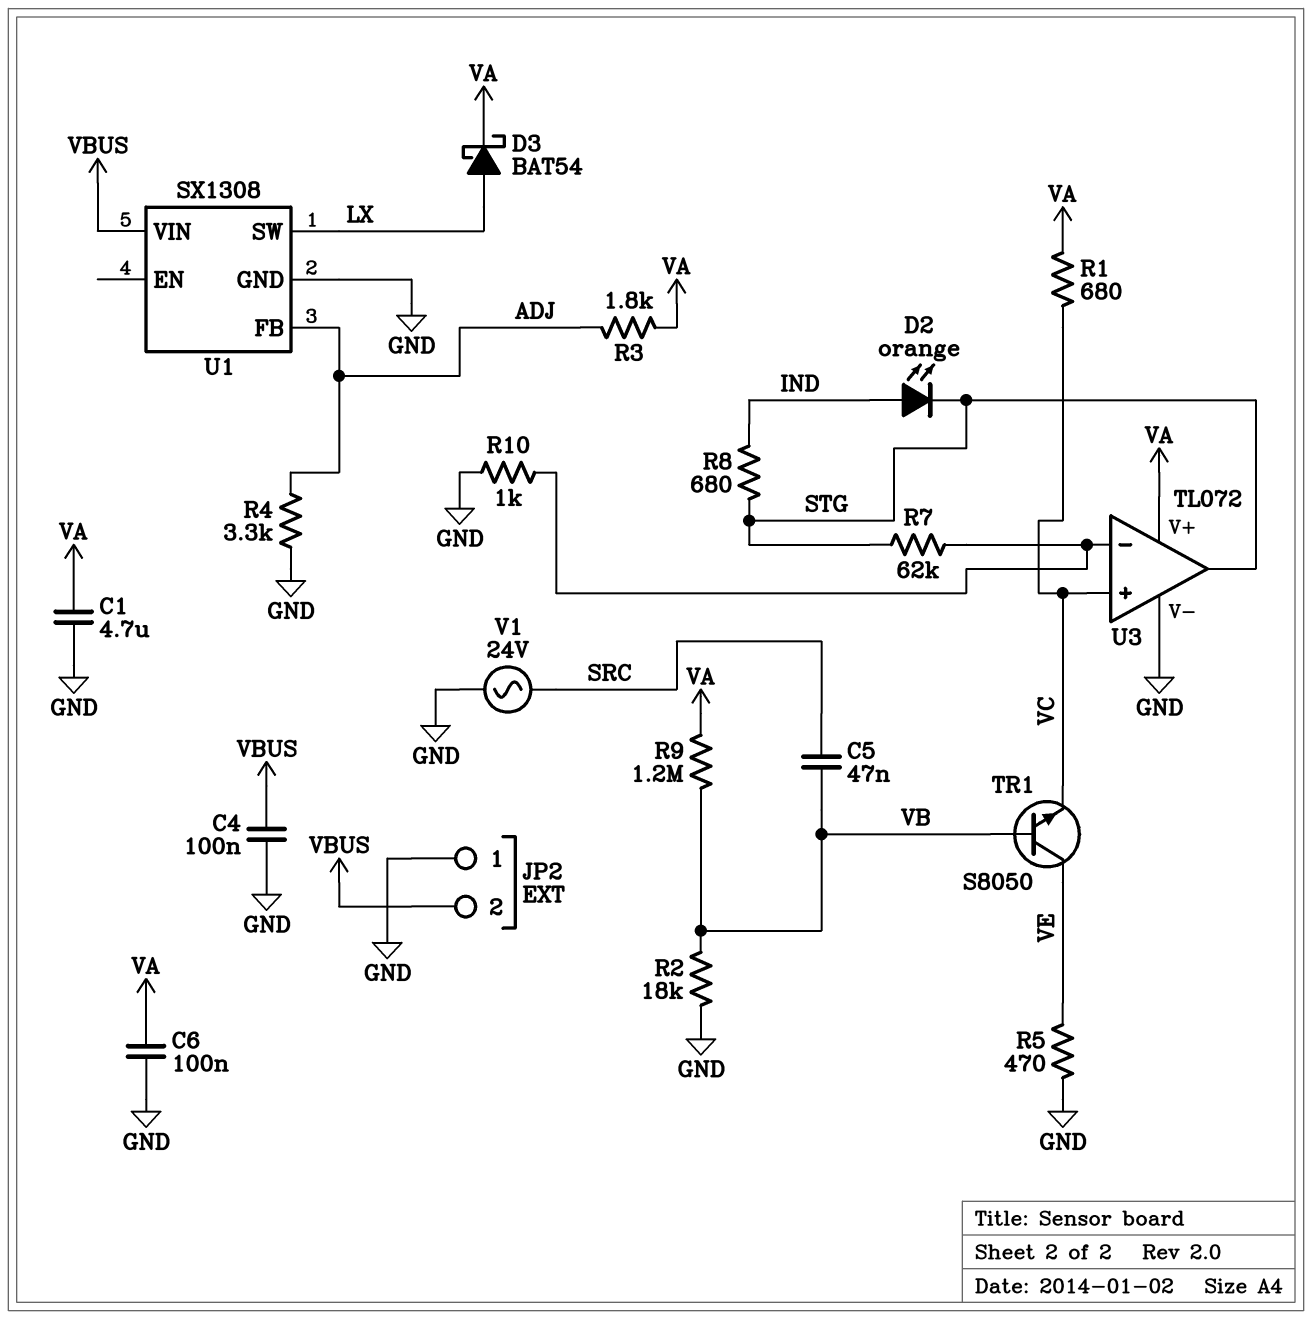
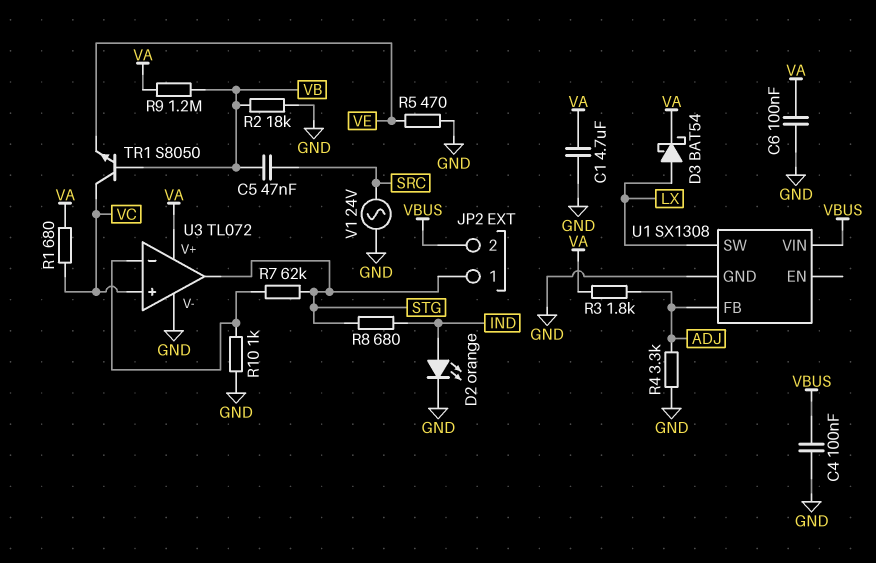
D2: LED orange (A IND, K STG) -> LED orange (A IND, K GND)
JP2 pin 1: GND -> STG
TR1: NPN S8050 (B VB, C VE, E VC) -> NPN S8050 (B VB, C VC, E VE)

